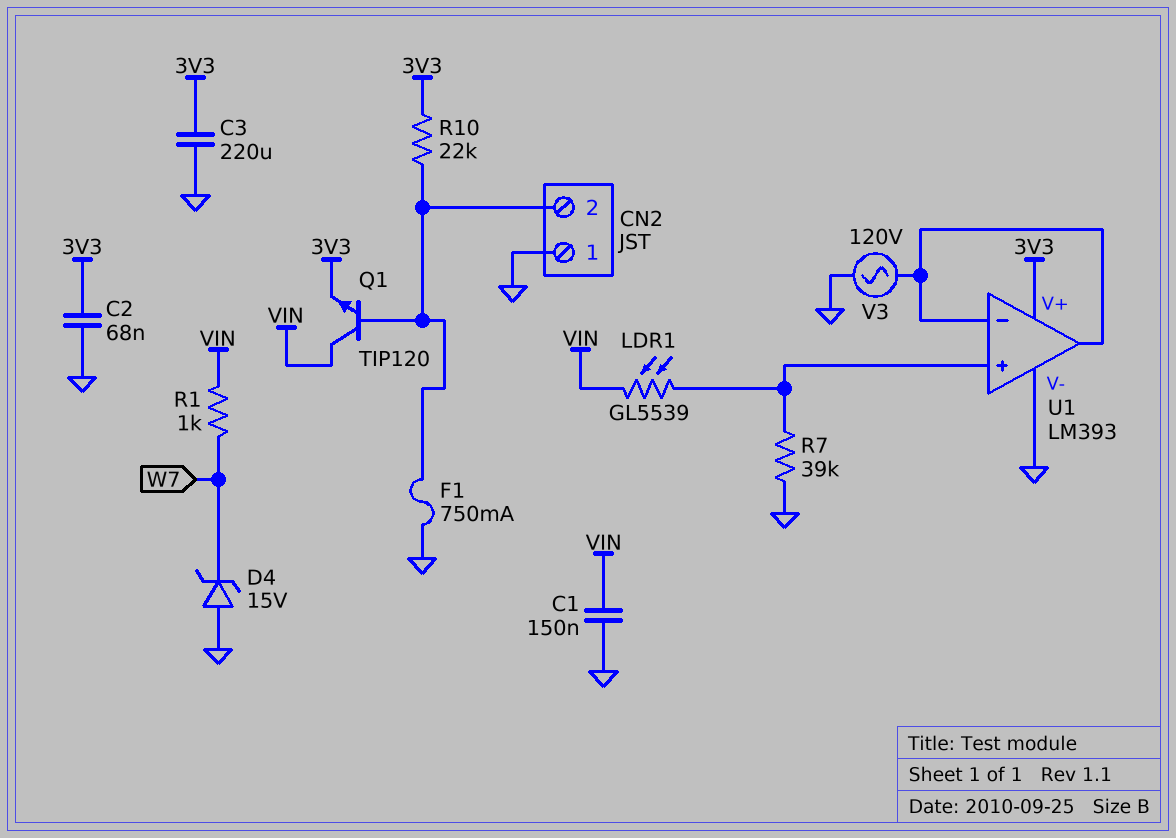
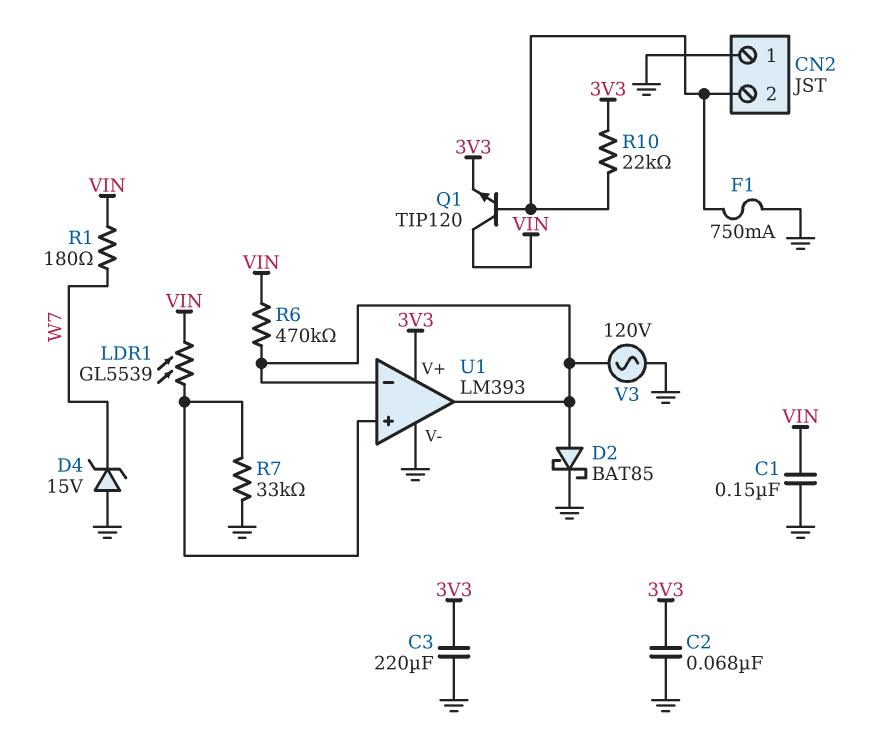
D2: none -> schottky BAT85 (A U1/in-, K GND)
R1: 1k (VIN, W7) -> 180 (VIN, W7)
R6: none -> 470k (U1/in-, VIN)
R7: 39k (GND, U1/in+) -> 33k (GND, U1/in+)

